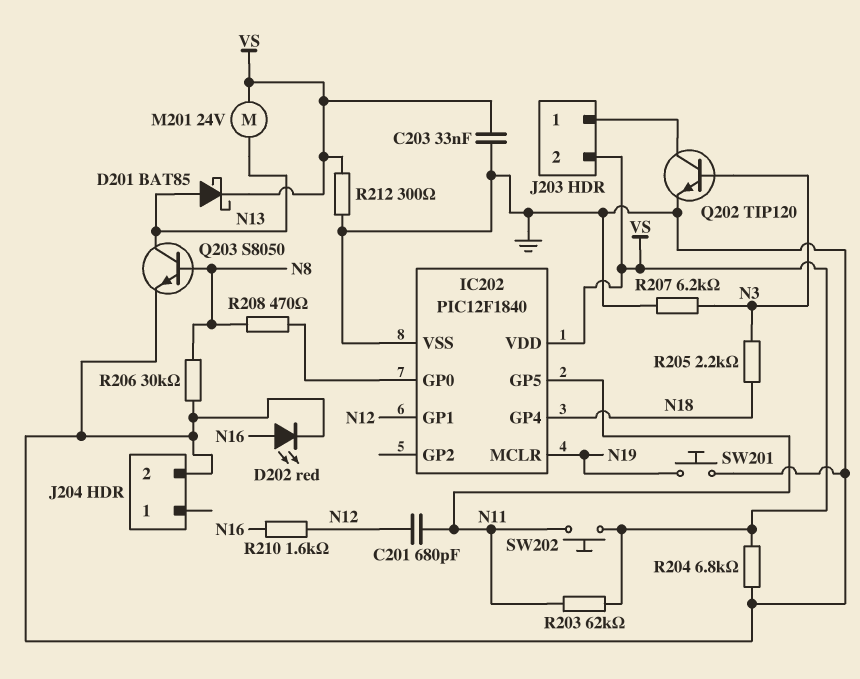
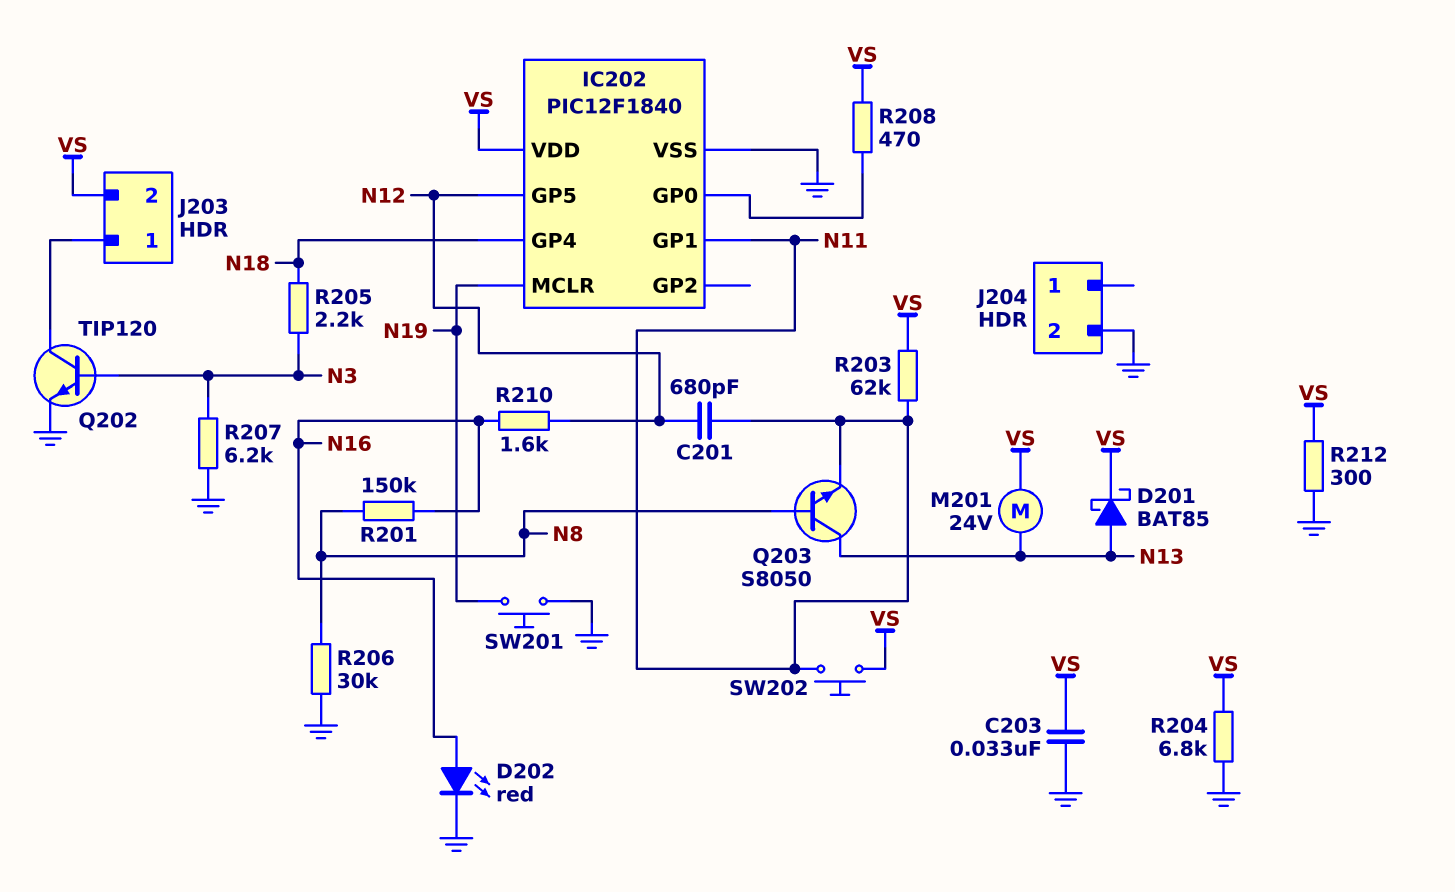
IC202 pin GP1: N12 -> N11
IC202 pin GP5: N11 -> N12
Q203: NPN S8050 (B N8, C N13, E GND) -> NPN S8050 (B N8, C N13, E N11)
R201: none -> 150k (N8, N16)
R208: 470 (IC202/GP0, N8) -> 470 (IC202/GP0, VS)

